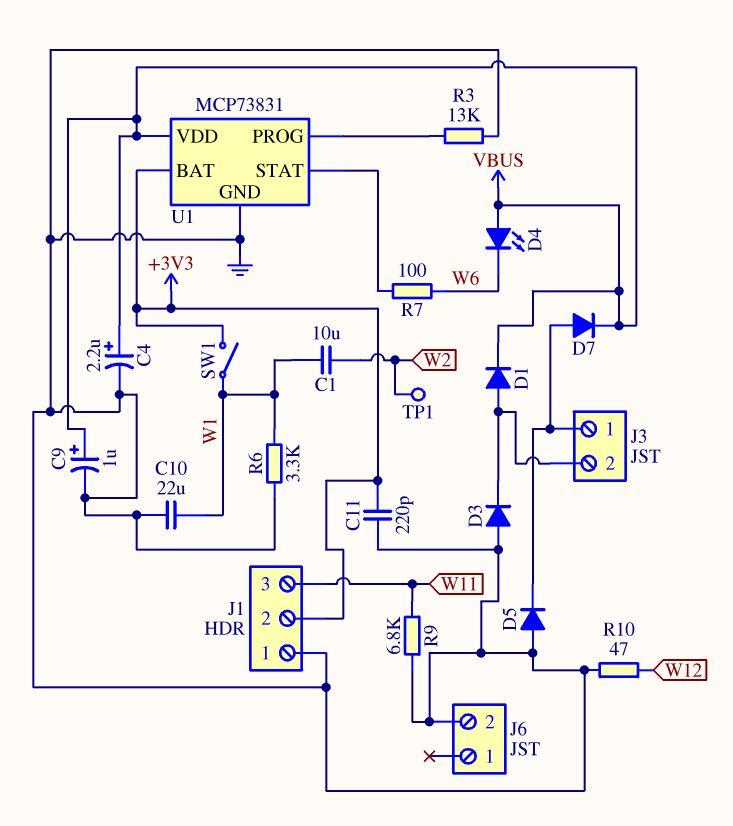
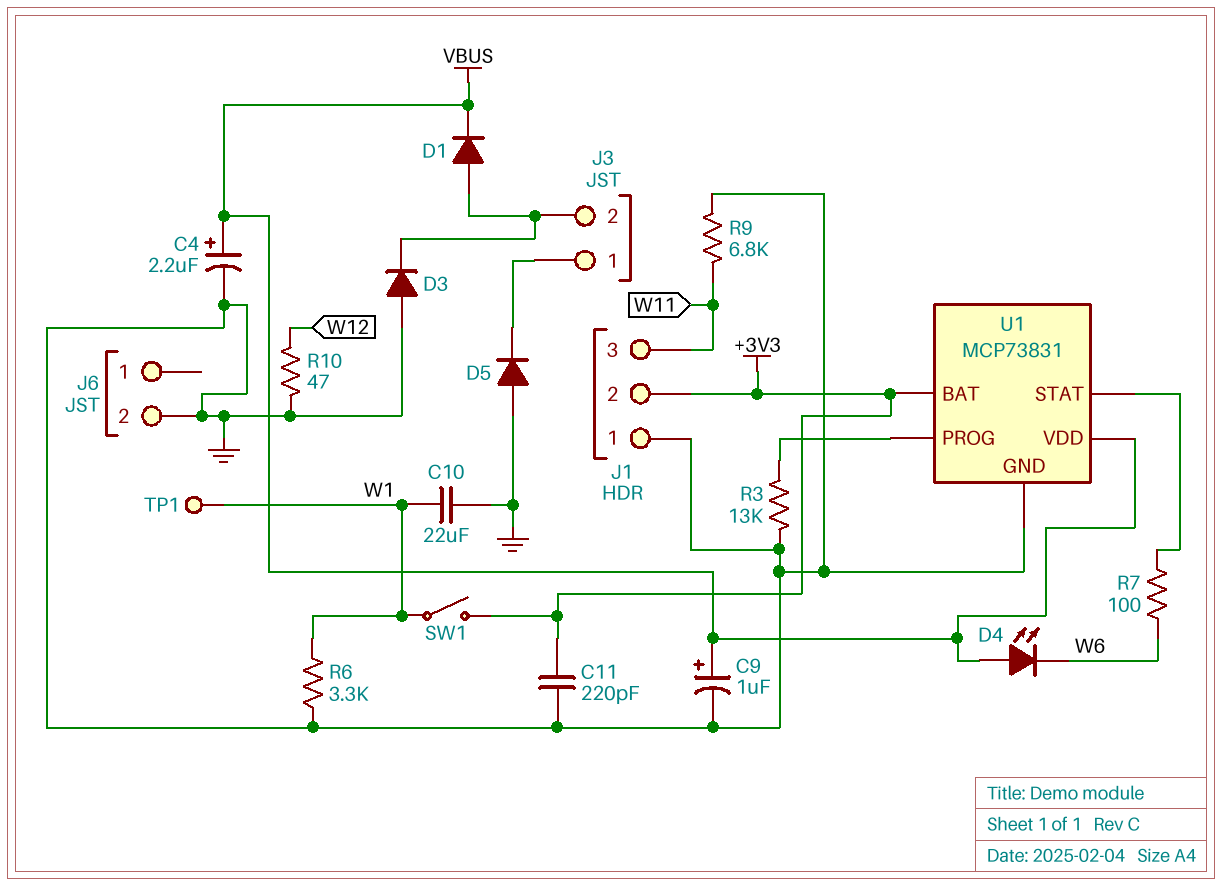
C1: 10uF (W1, W2) -> none
D7: diode (A J3/1, K VBUS) -> none
TP1: test point (W2) -> test point (W1)

